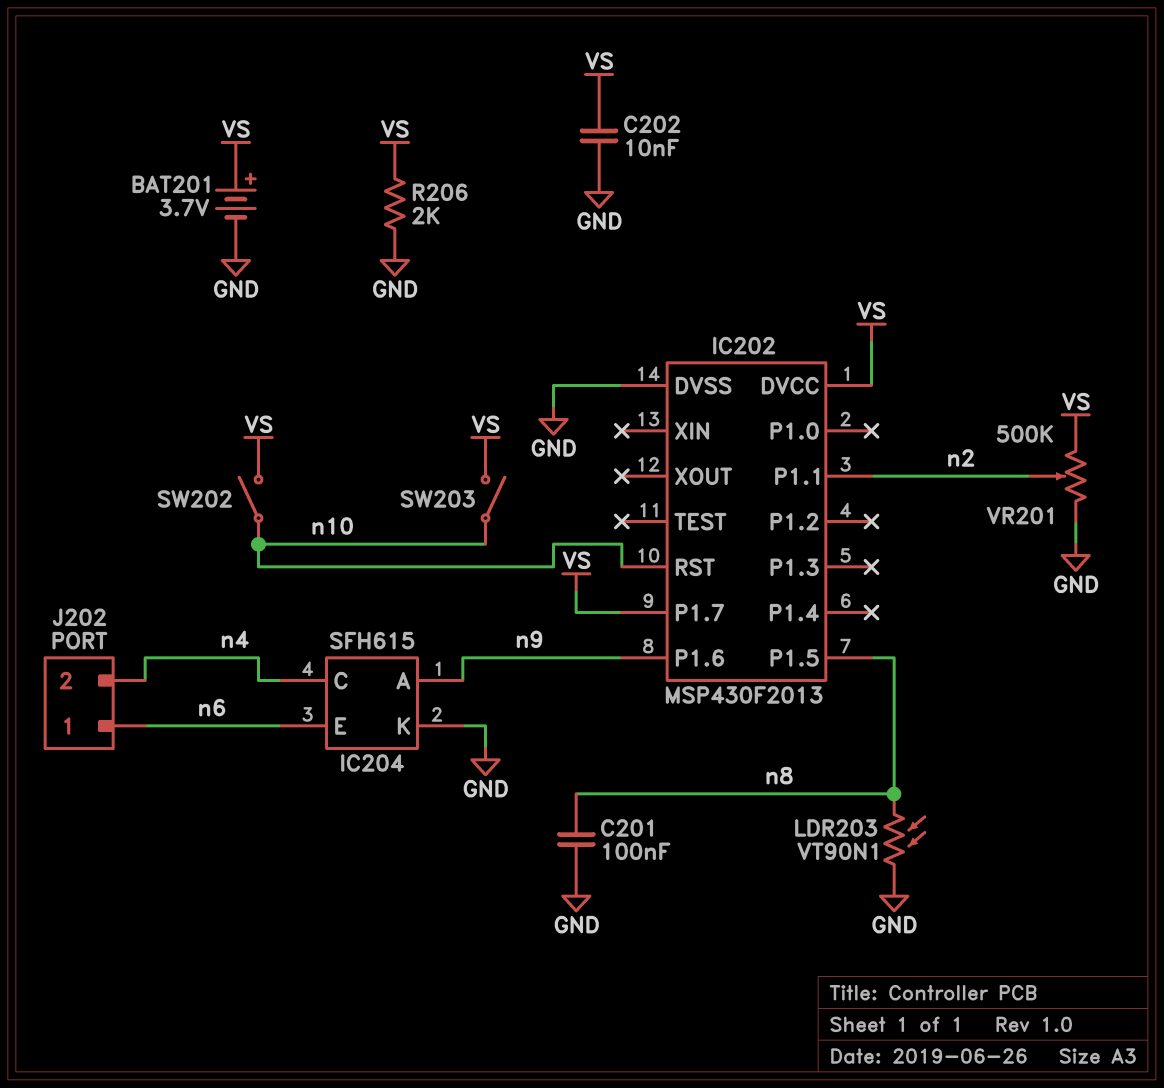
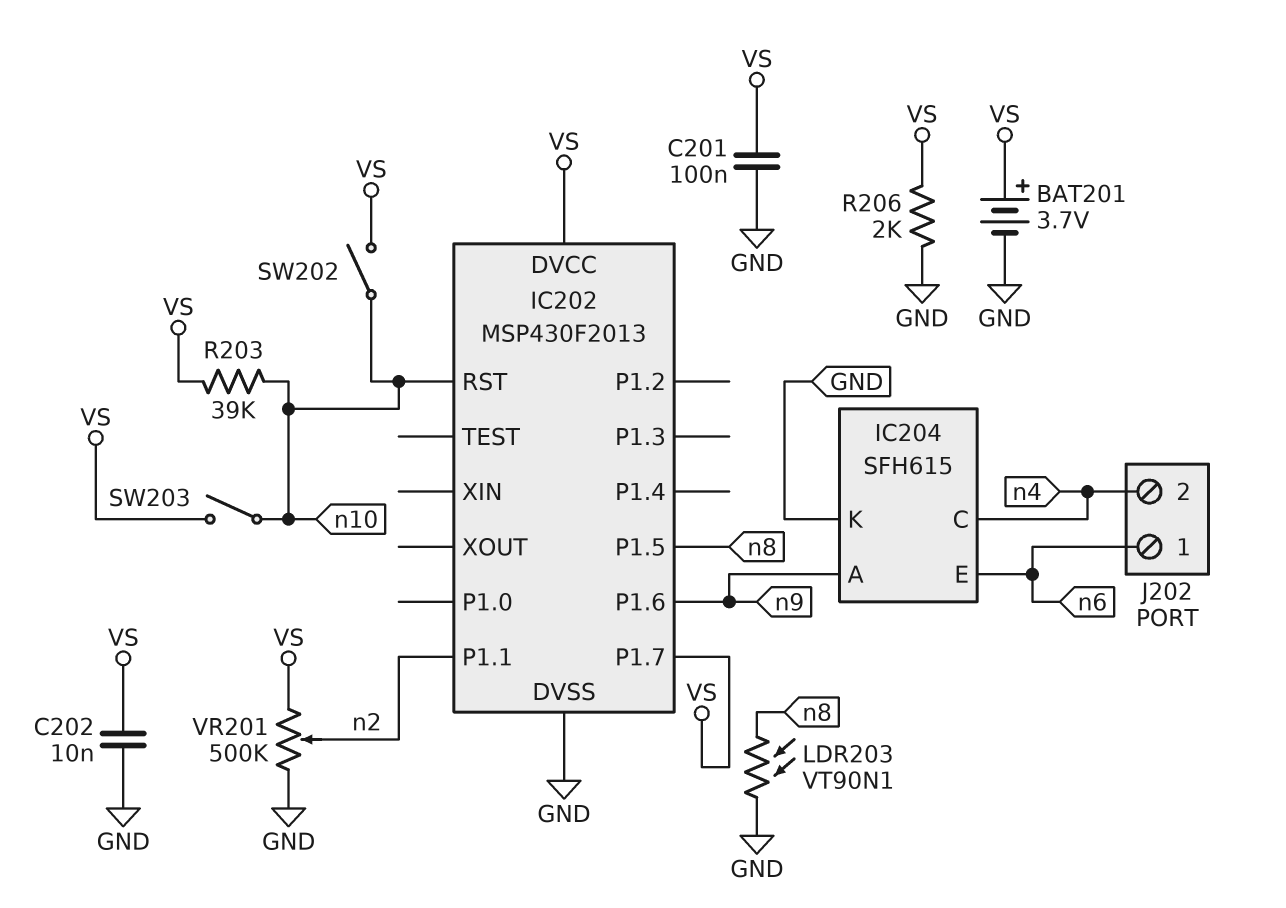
C201: 100nF (GND, n8) -> 100nF (GND, VS)
R203: none -> 39k (VS, n10)

